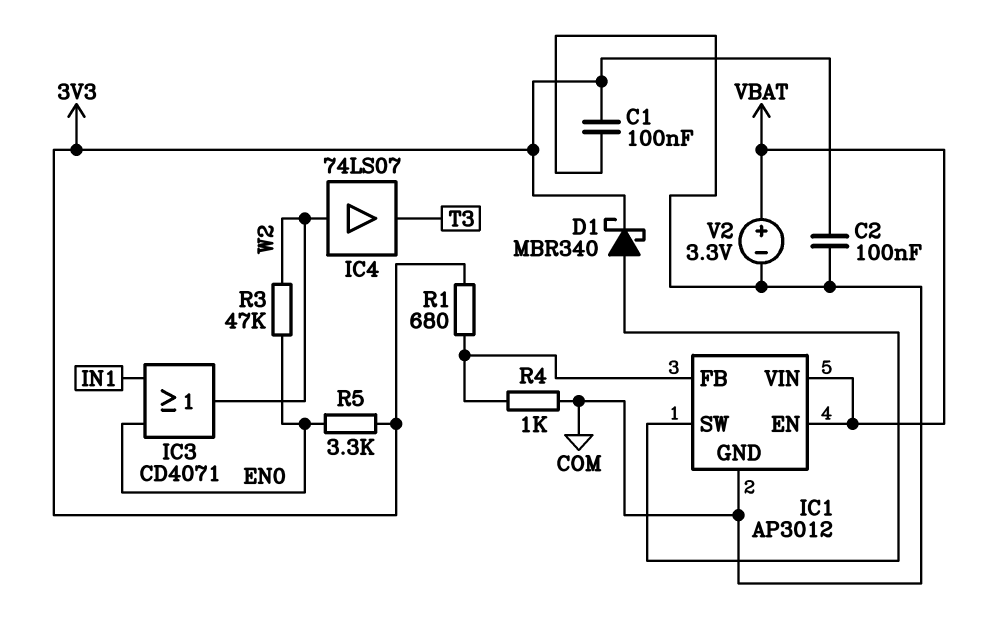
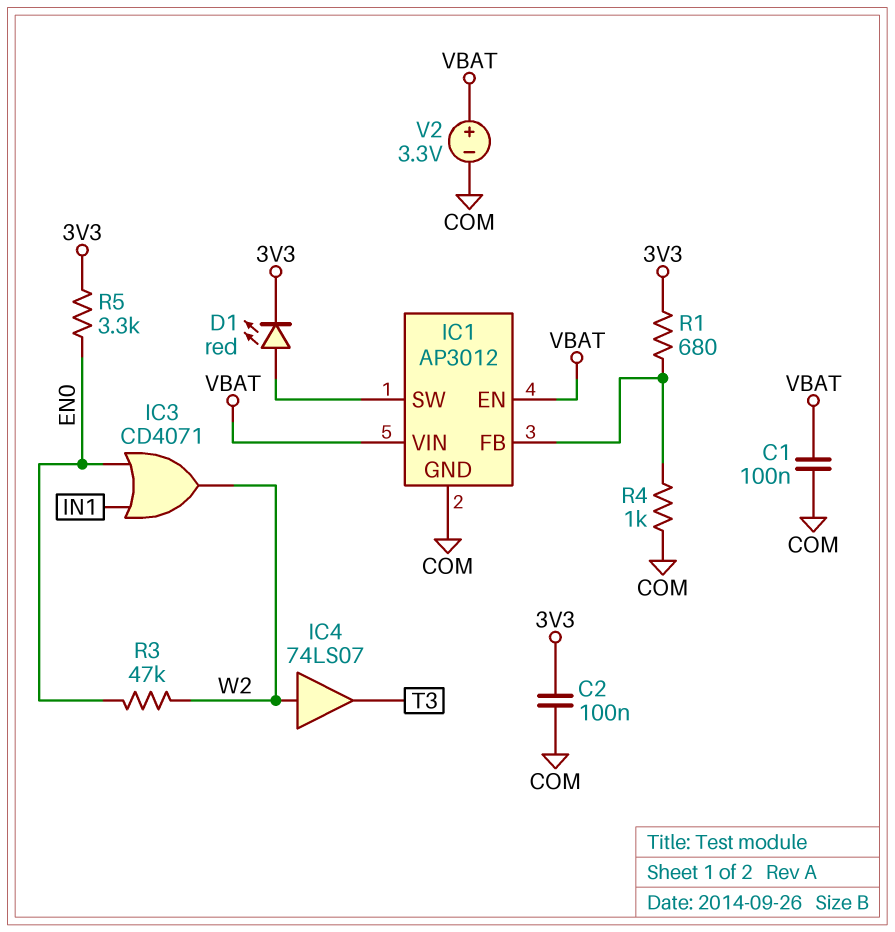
C1: 100nF (3V3, COM) -> 100nF (COM, VBAT)
D1: schottky MBR340 (A IC1/SW, K 3V3) -> LED red (A IC1/SW, K 3V3)

